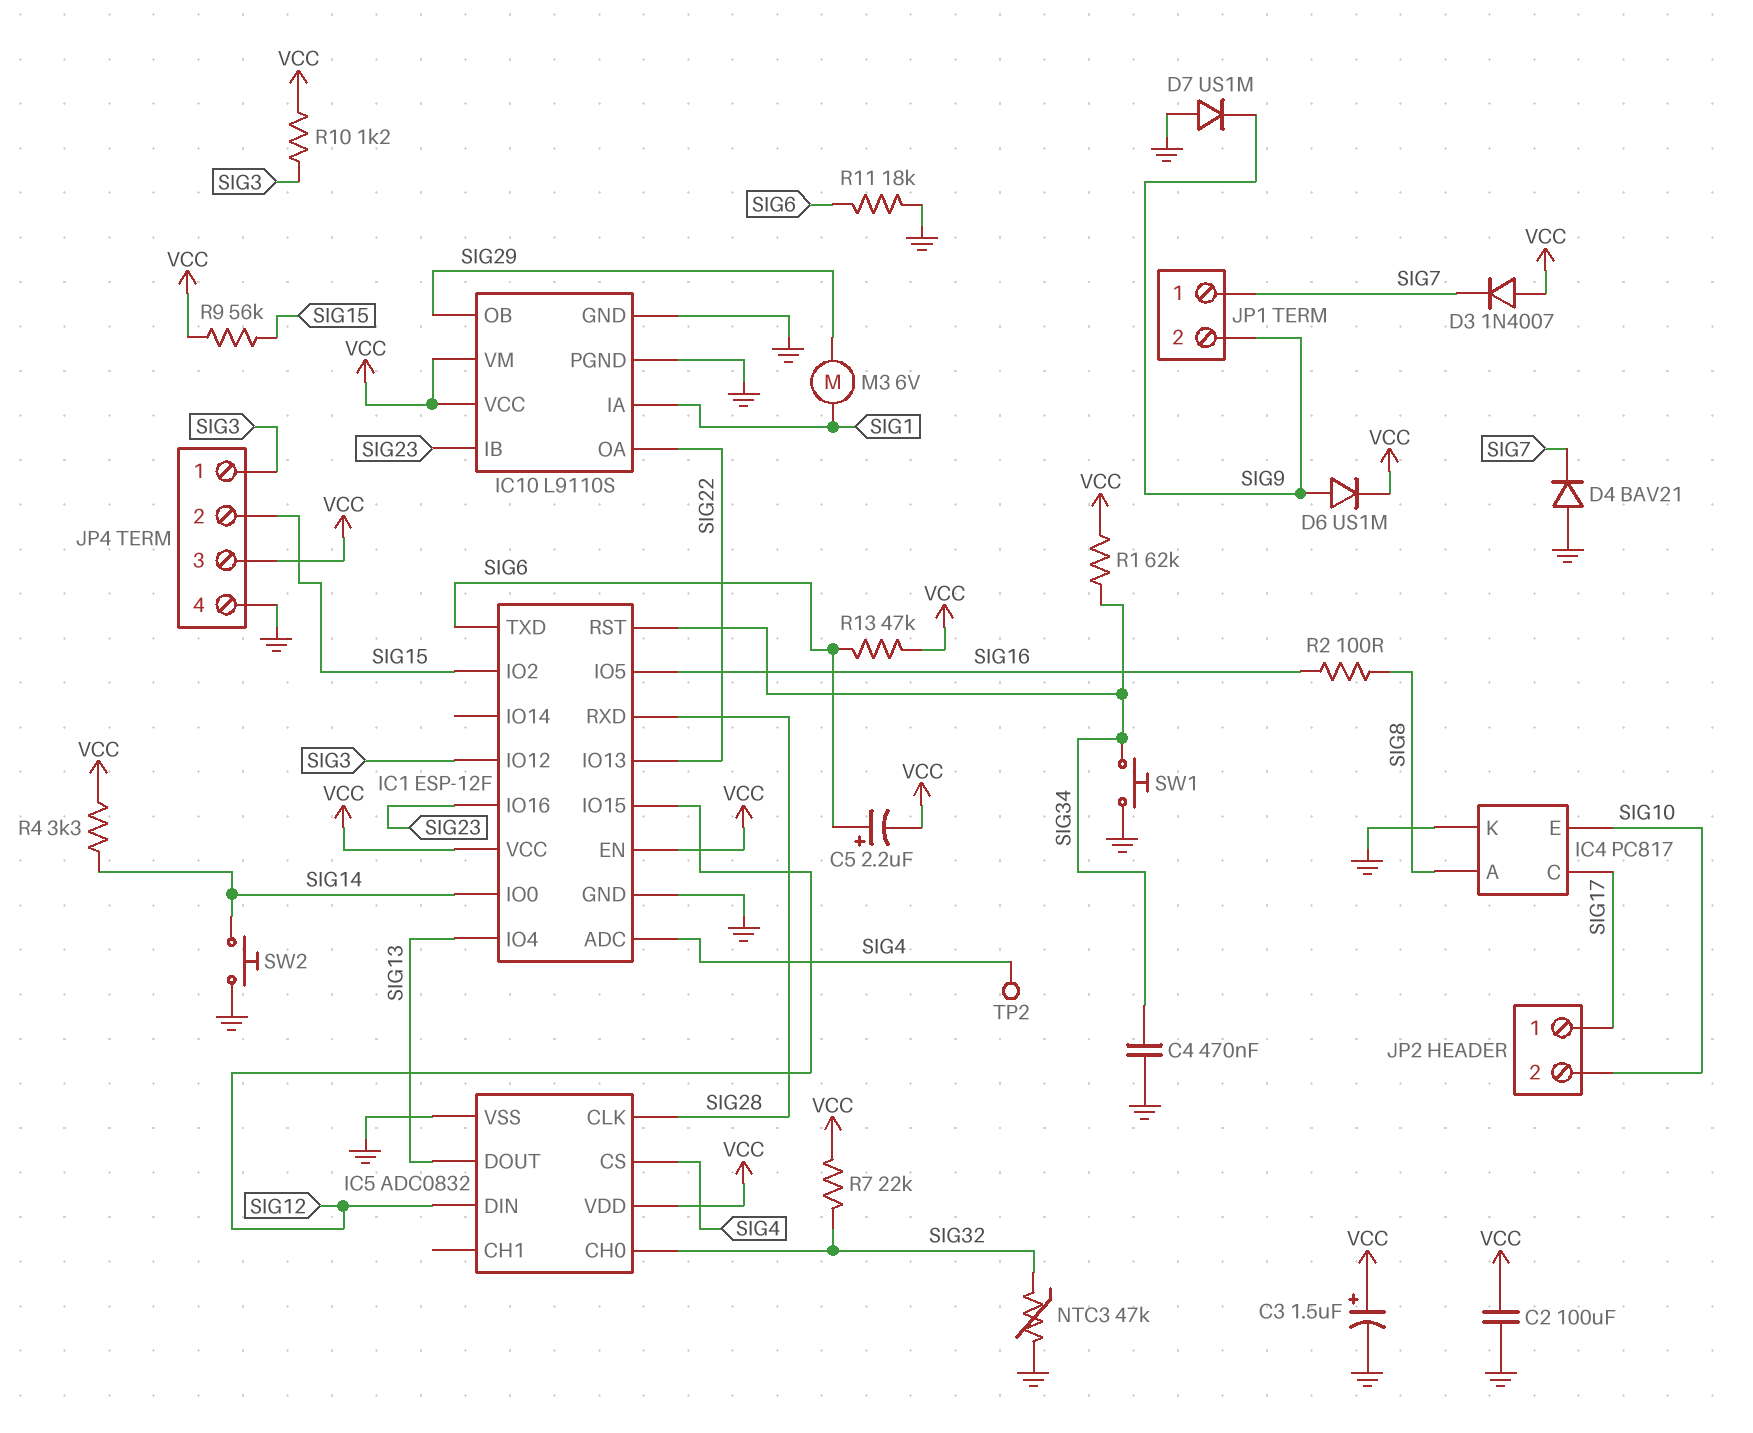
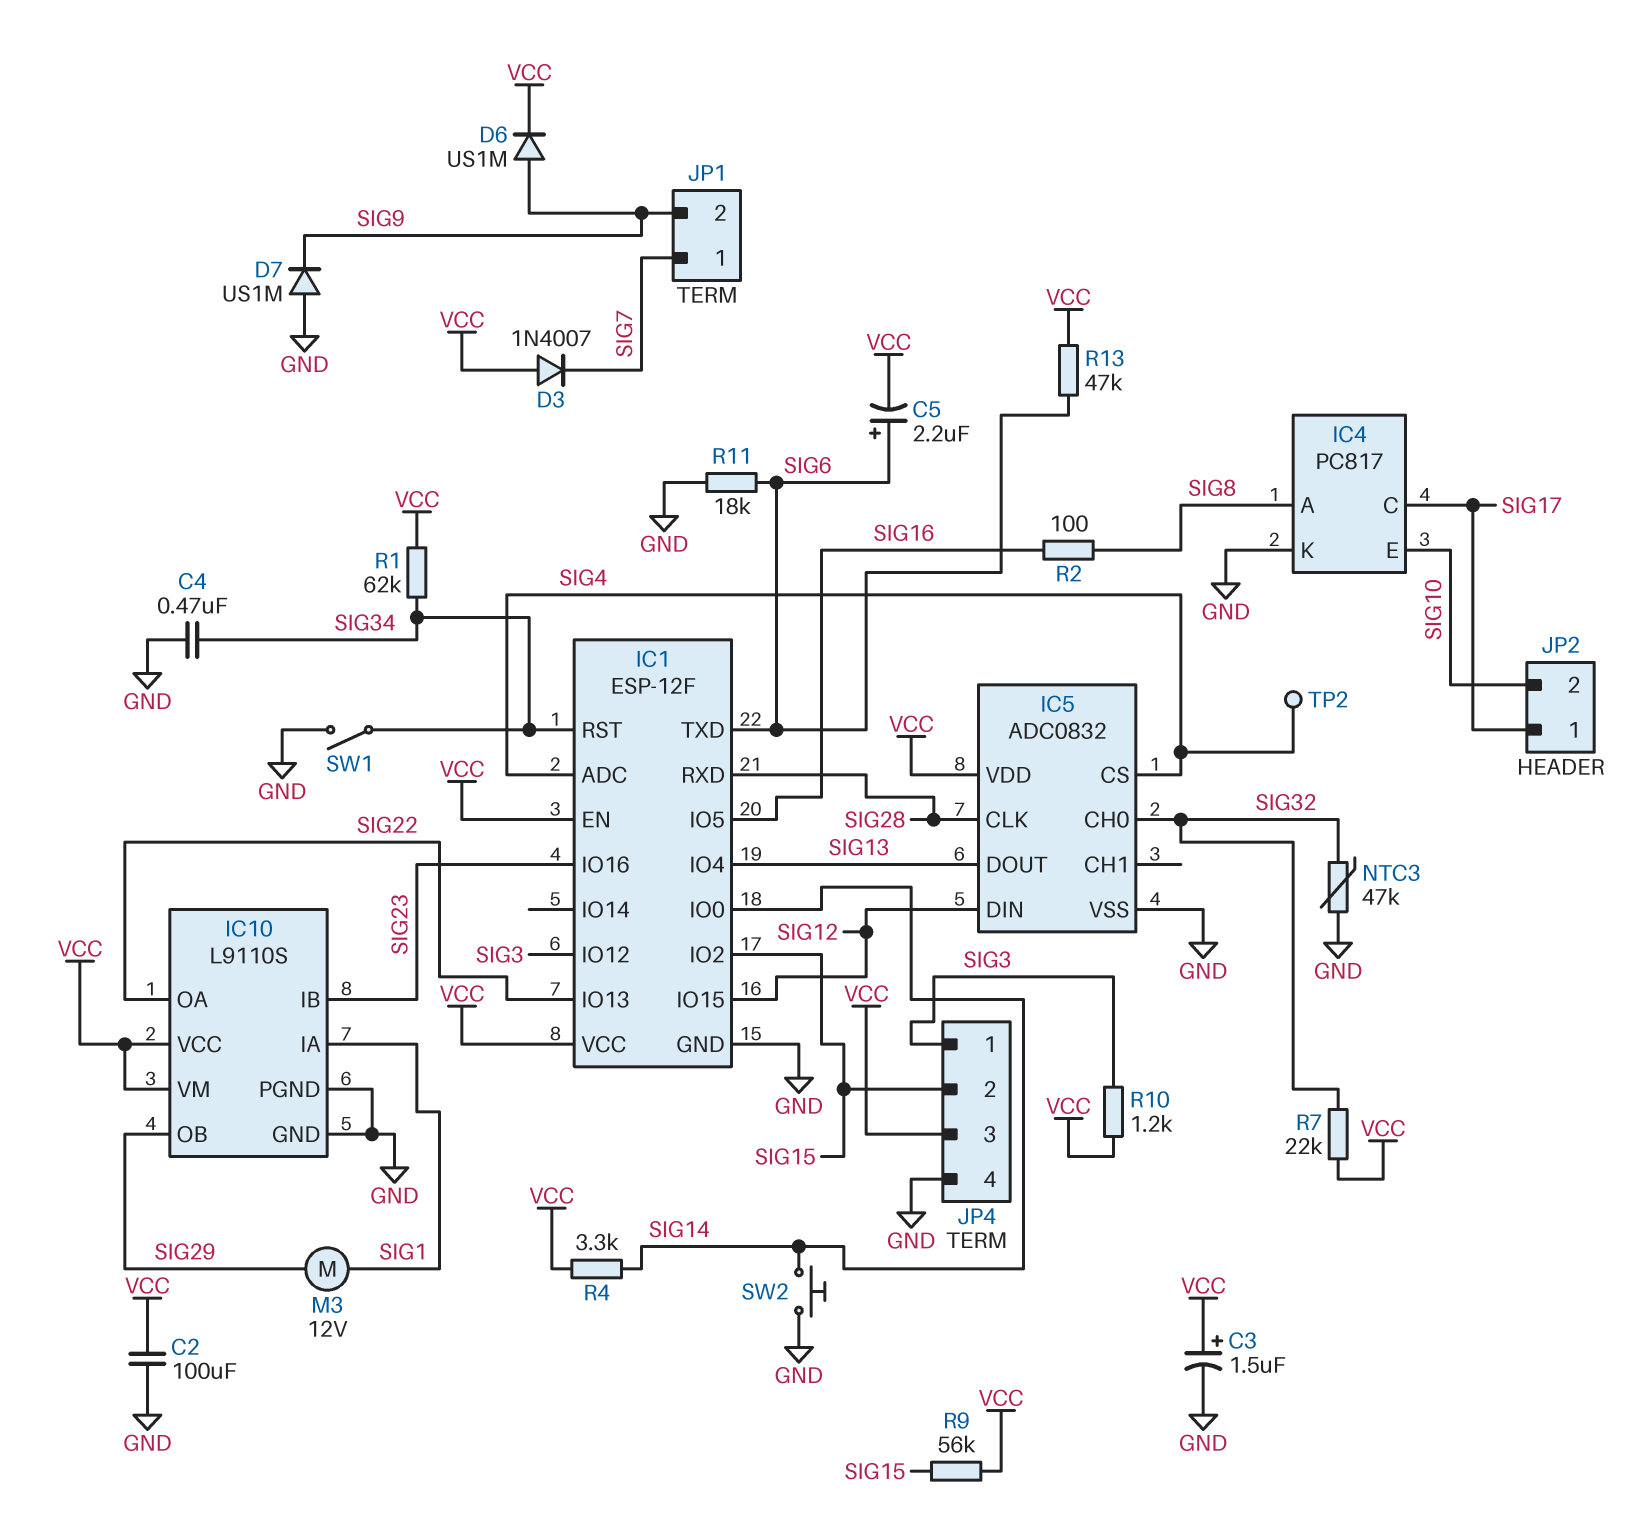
D4: diode BAV21 (A GND, K SIG7) -> none
M3: motor 6V (SIG1, SIG29) -> motor 12V (SIG1, SIG29)
SW1: button (GND, SIG34) -> switch (GND, SIG34)

